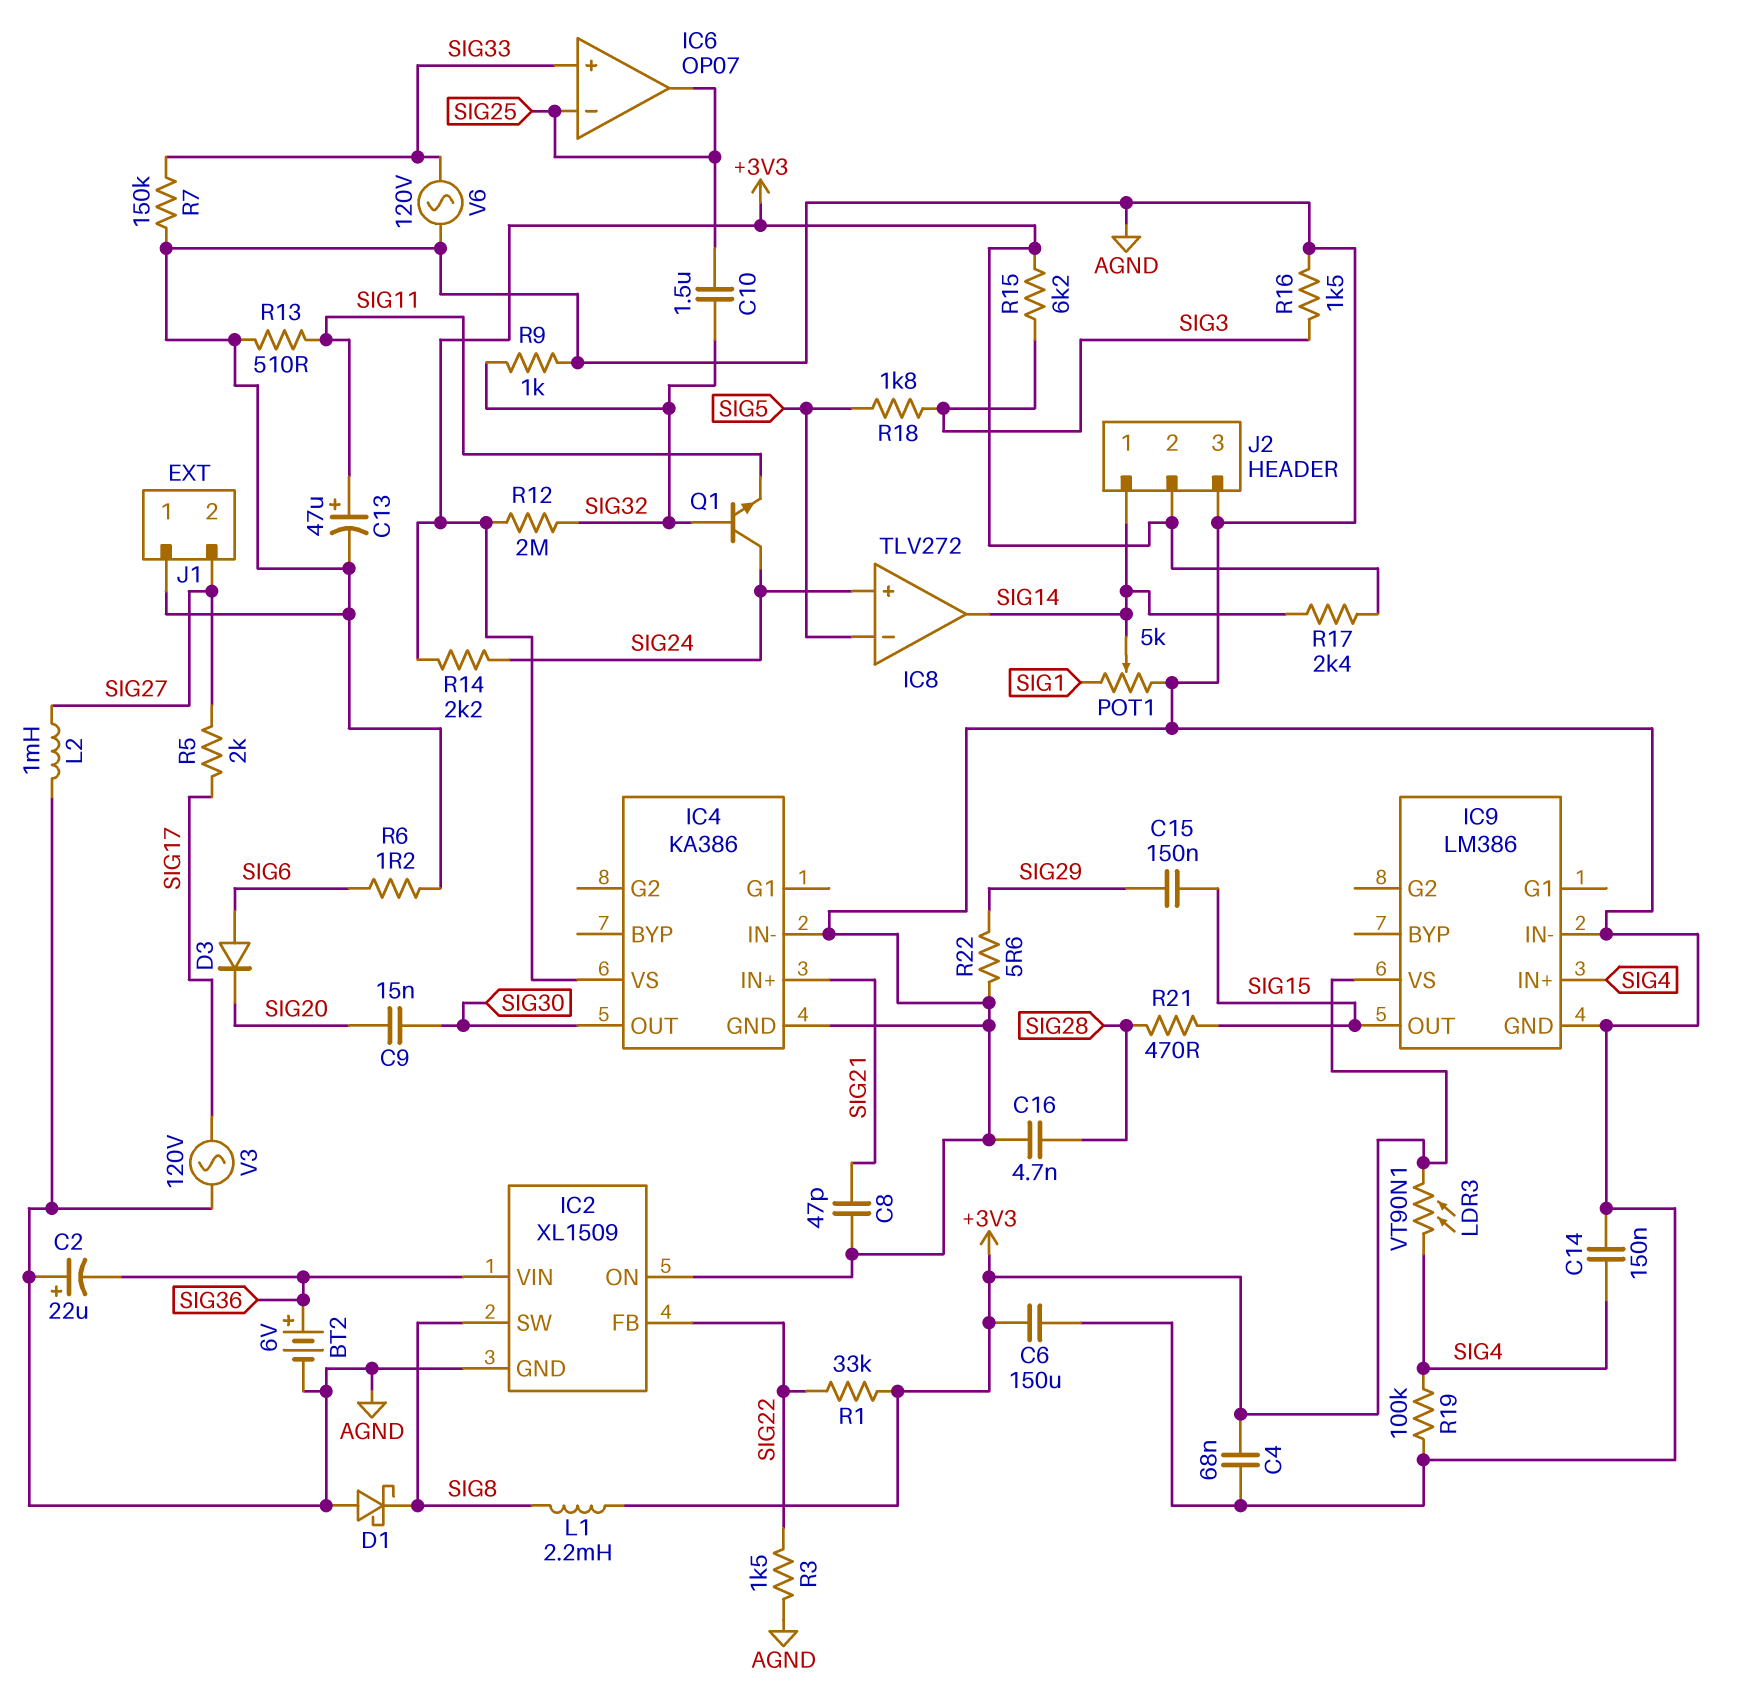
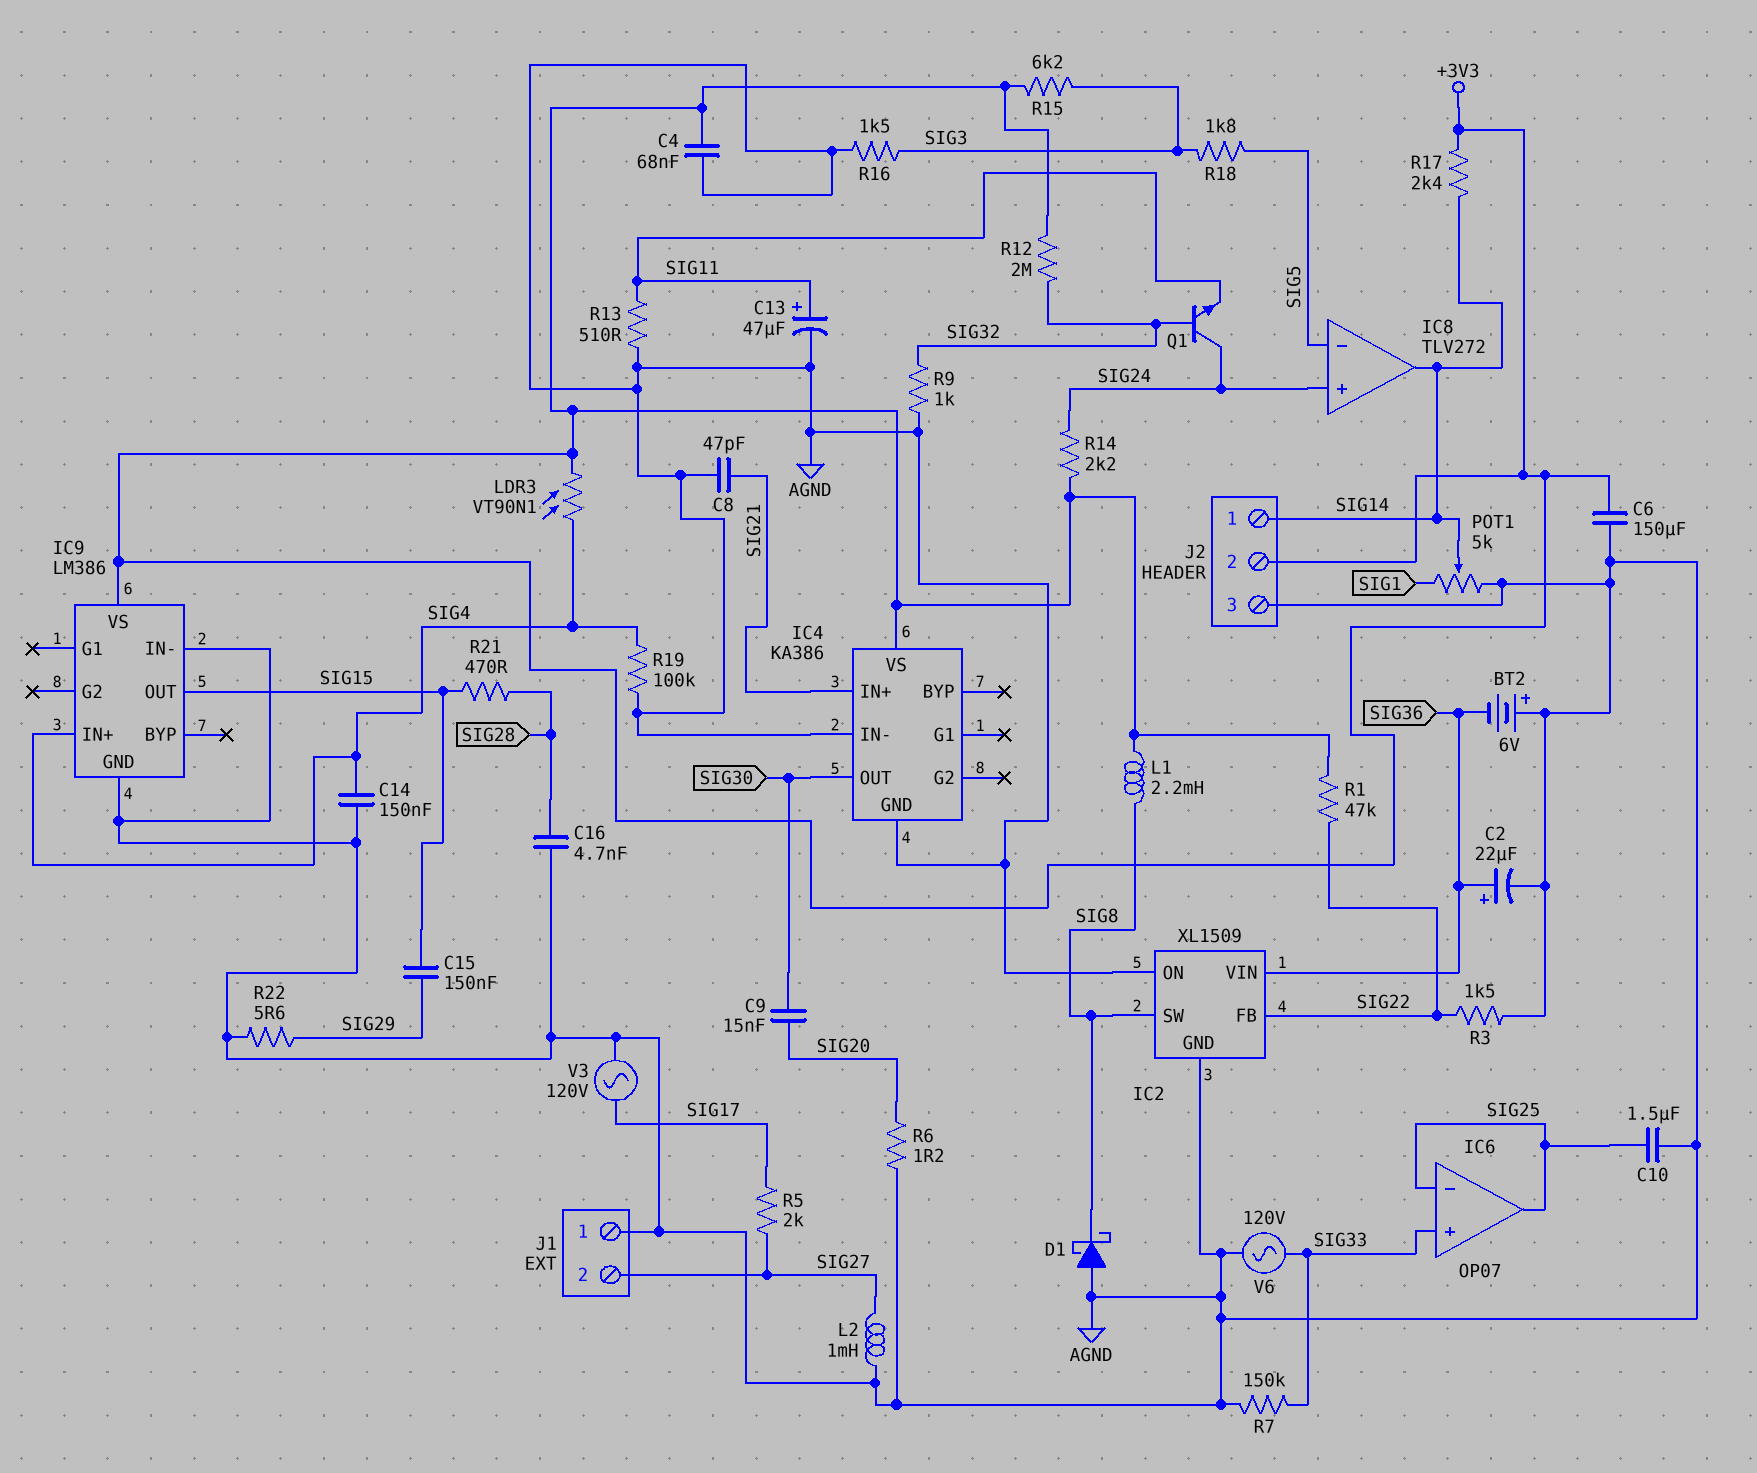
BT2: 6V (plus SIG36, minus AGND) -> 6V (plus AGND, minus SIG36)
C2: 22uF (plus AGND, minus SIG36) -> 22uF (plus SIG36, minus AGND)
C10: 1.5uF (SIG25, SIG32) -> 1.5uF (AGND, SIG25)
D3: diode (A SIG6, K SIG20) -> none
R1: 33k (+3V3, SIG22) -> 47k (+3V3, SIG22)
R6: 1.2 (AGND, SIG6) -> 1.2 (AGND, SIG20)

